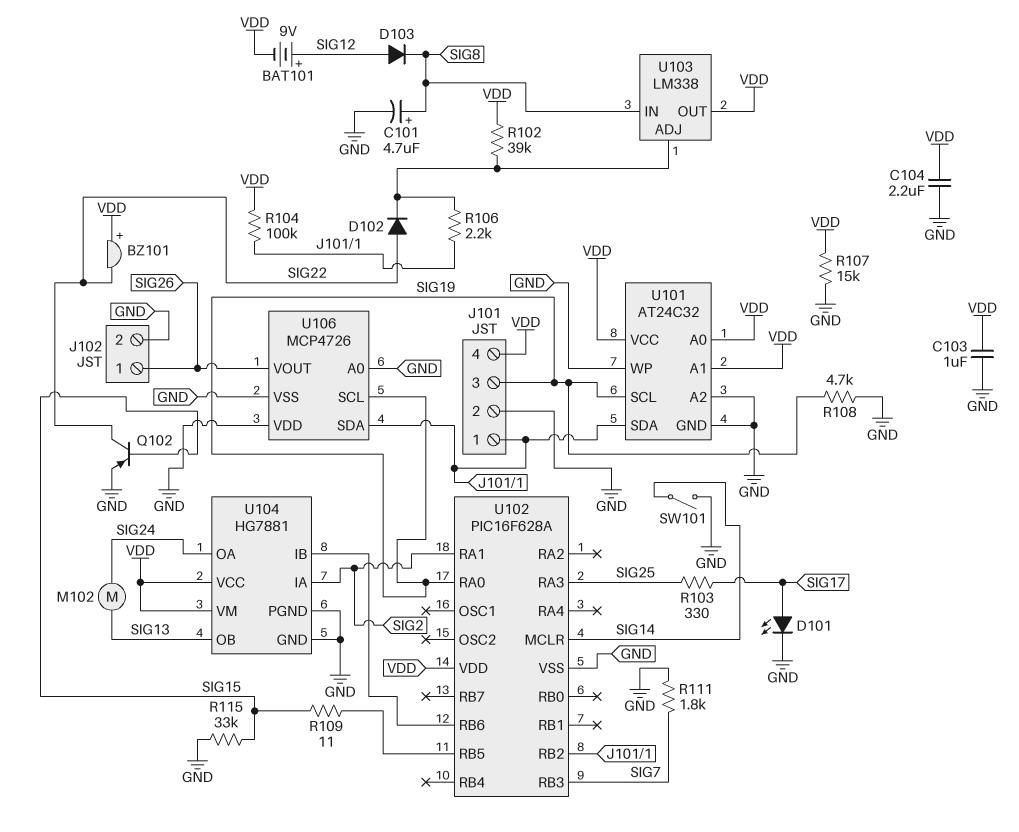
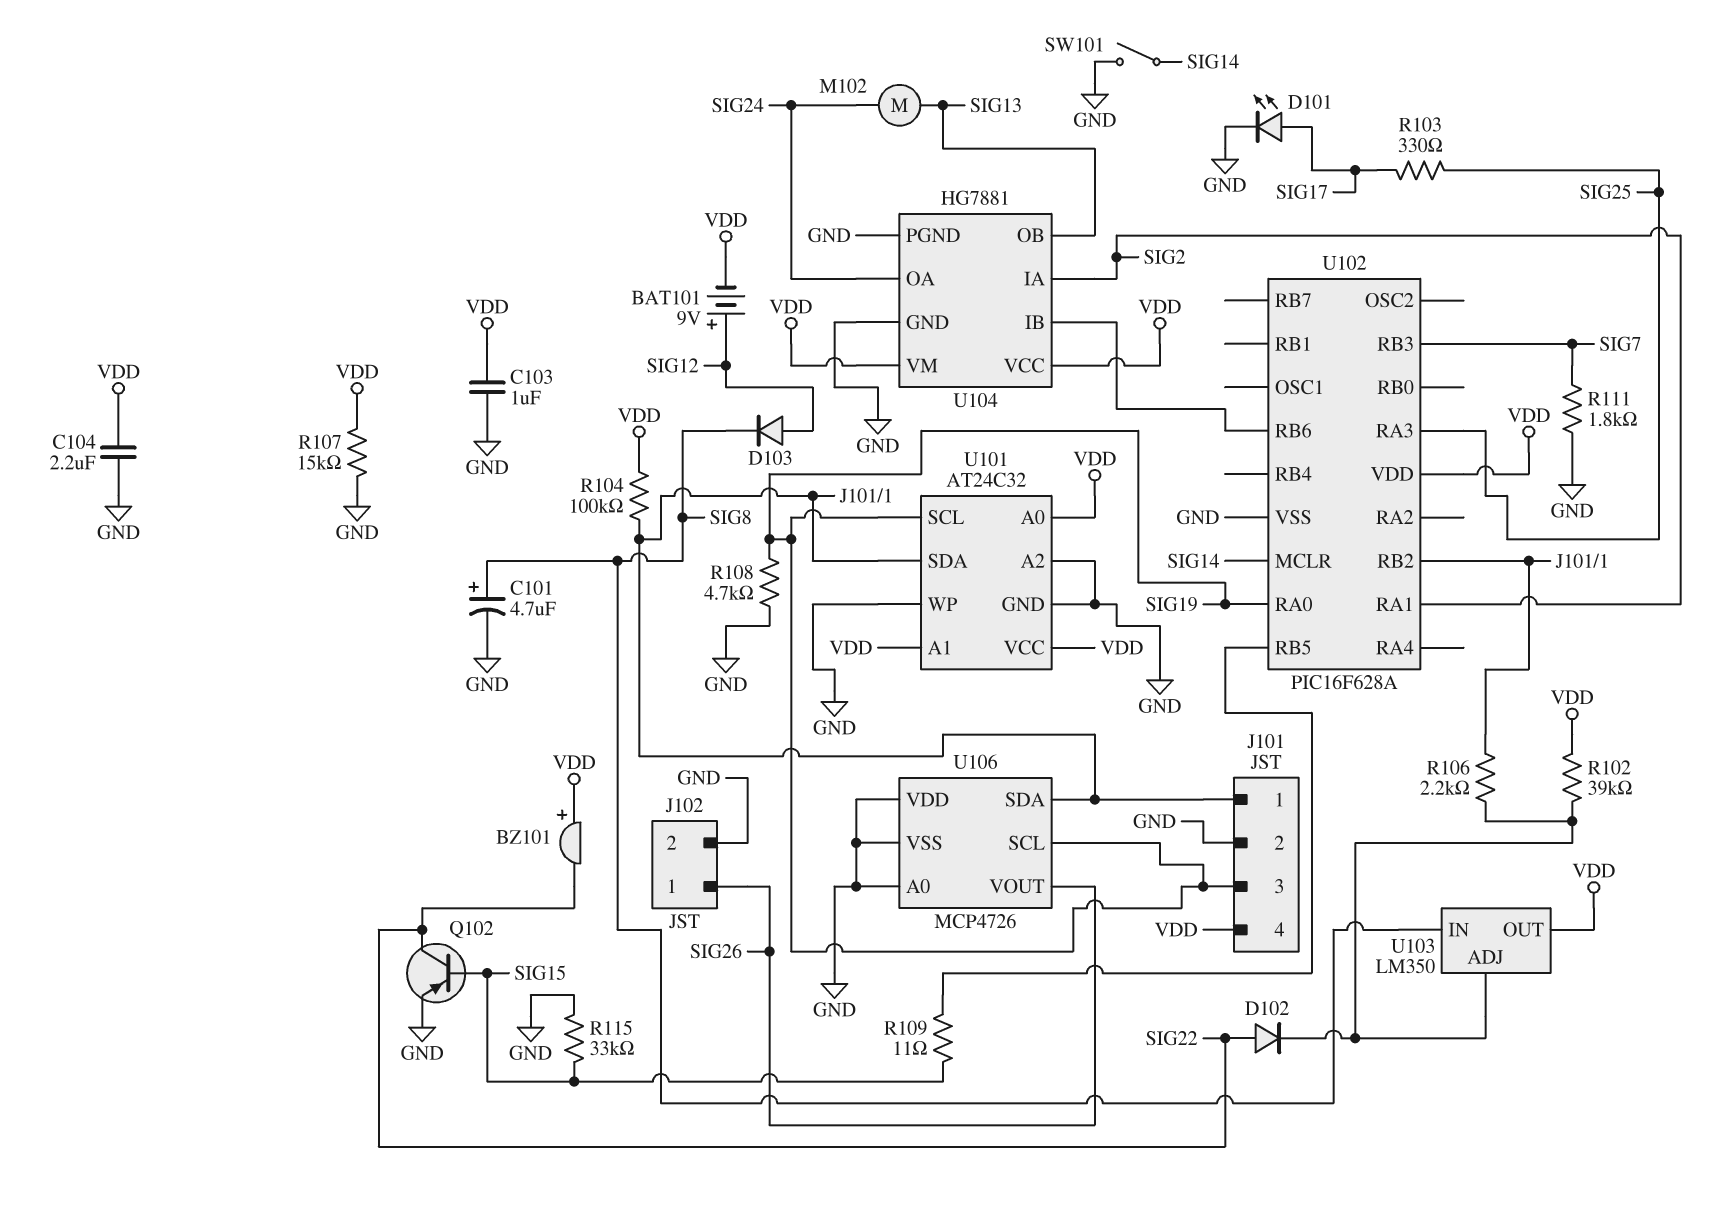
U103: LM338 -> LM350

